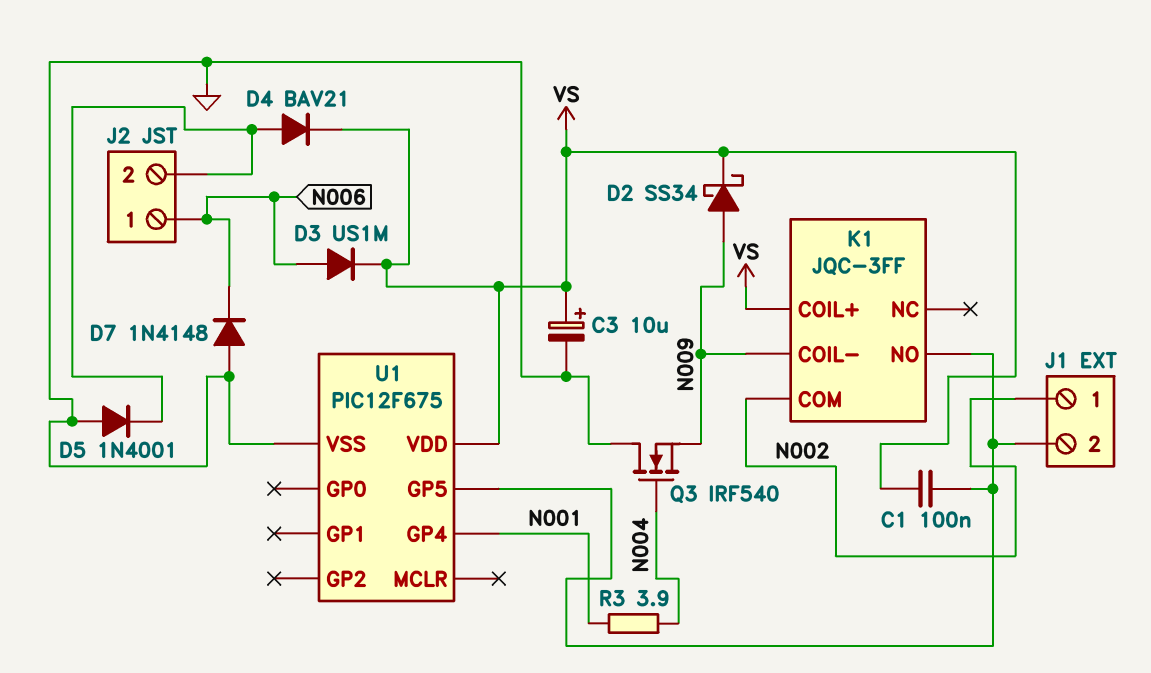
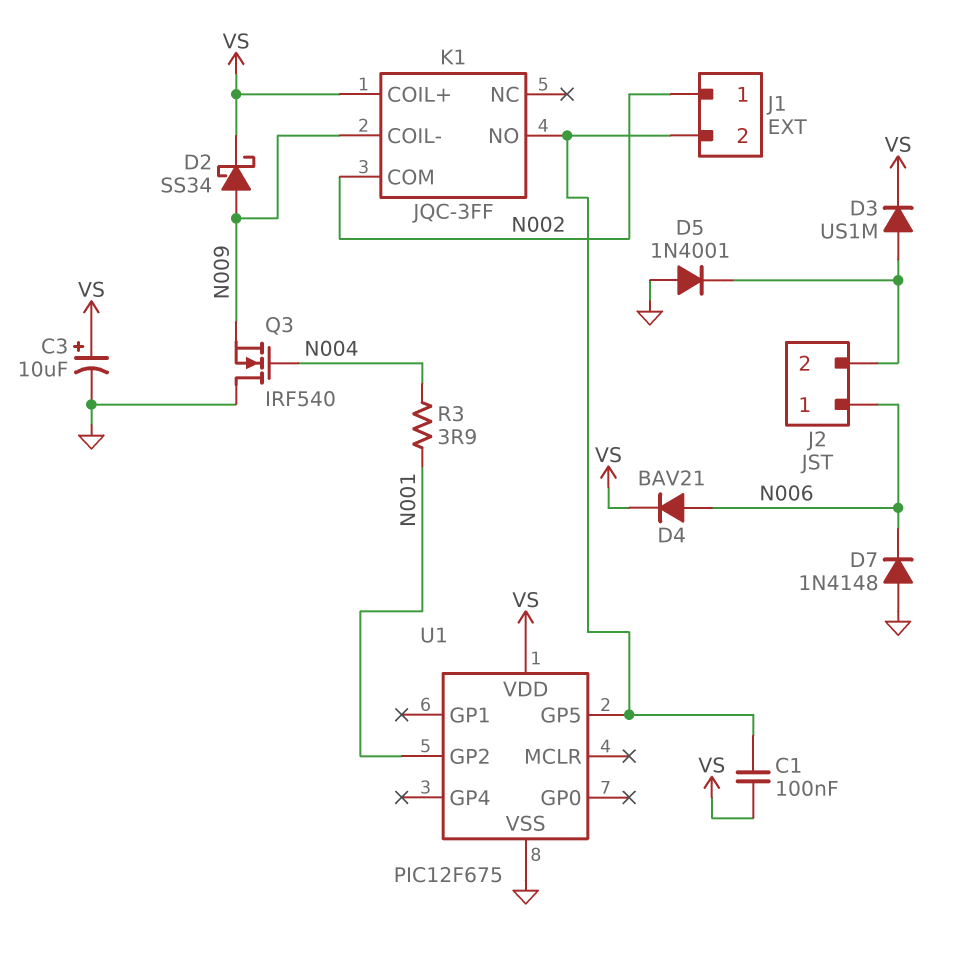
D3: diode US1M (A N006, K VS) -> diode US1M (A J2/2, K VS)
D4: diode BAV21 (A J2/2, K VS) -> diode BAV21 (A N006, K VS)
U1 pin GP2: none -> N001
U1 pin GP4: N001 -> none

